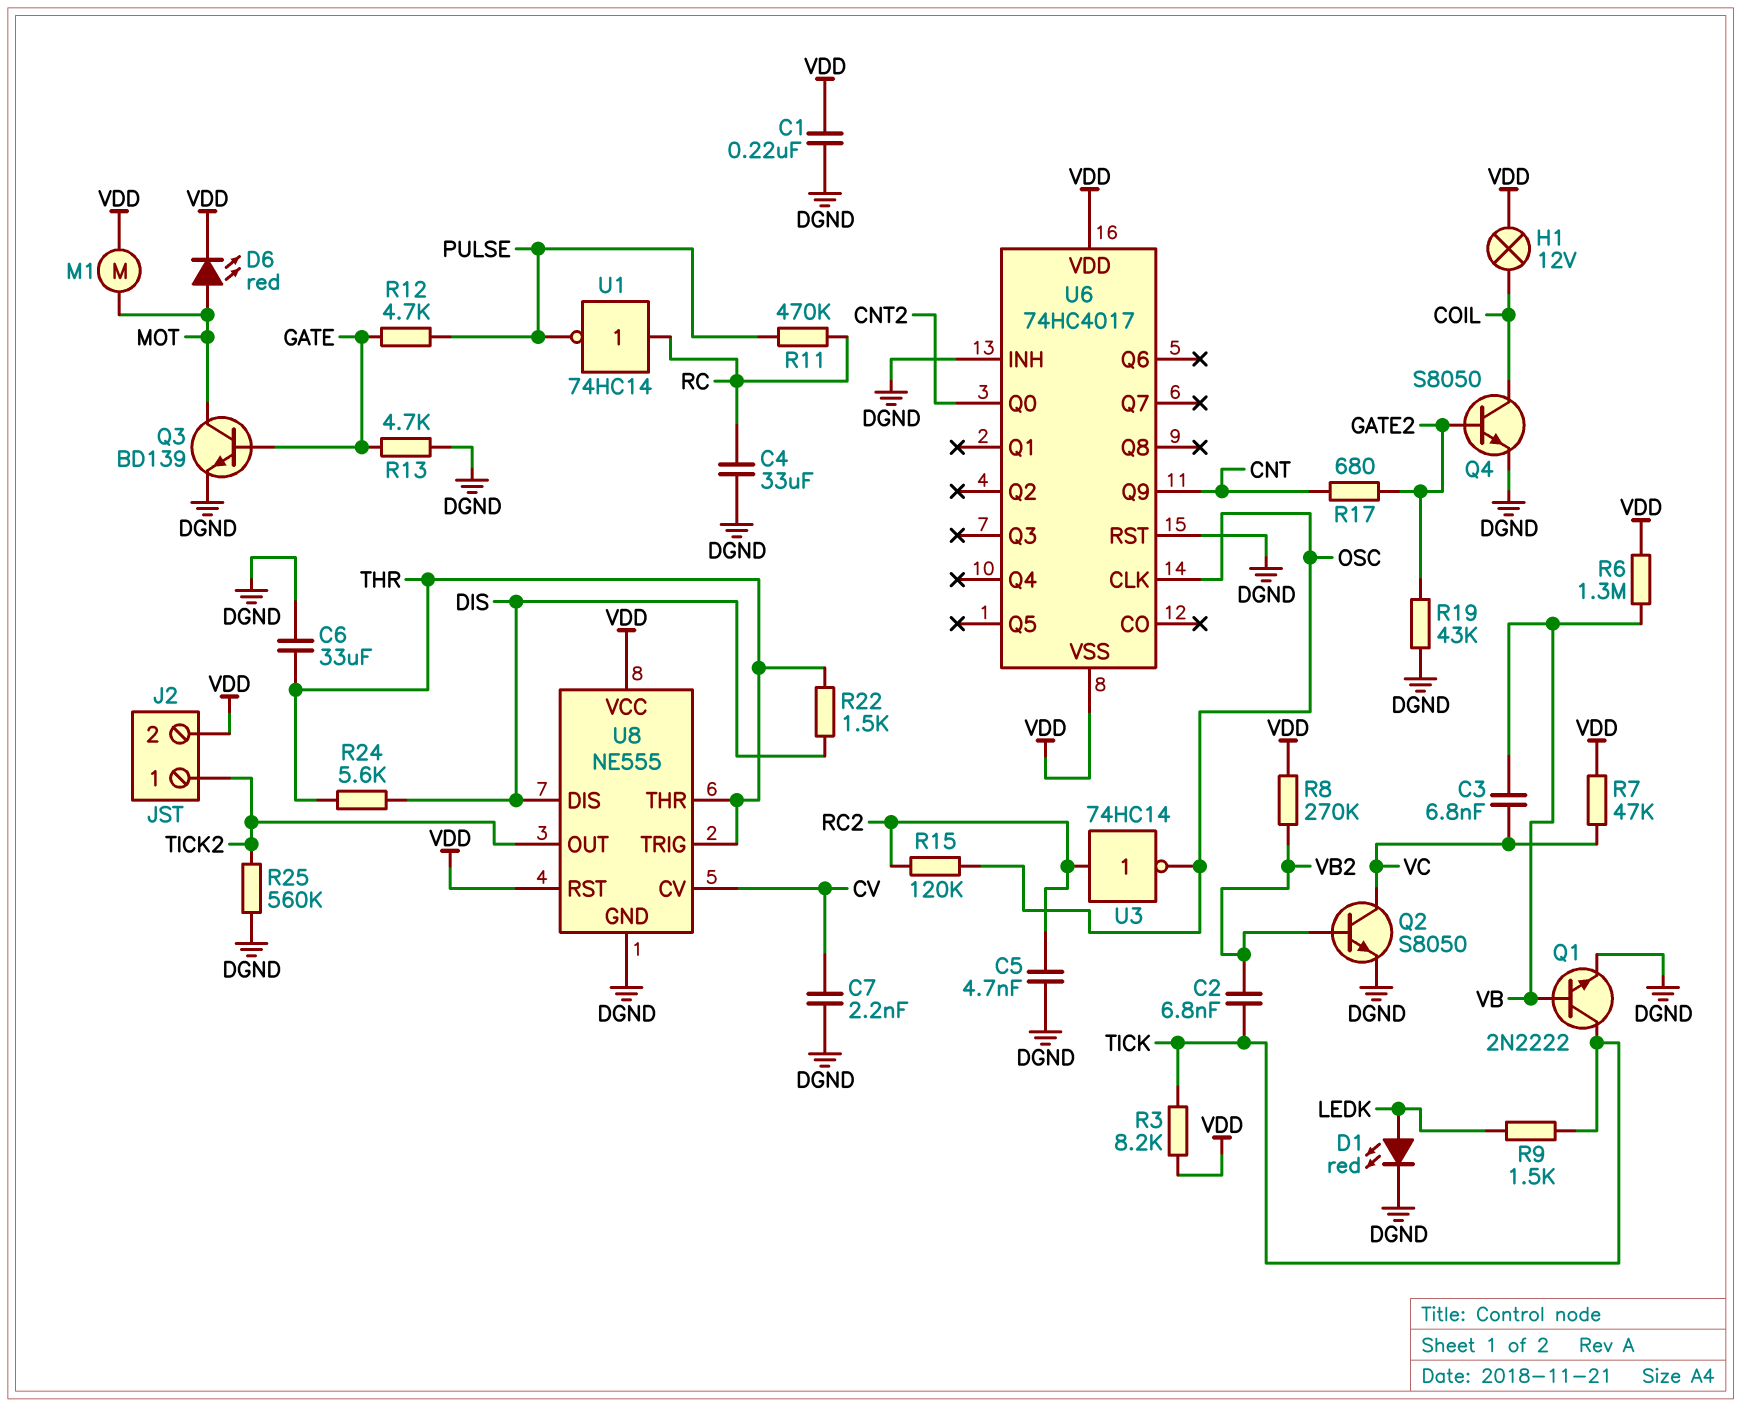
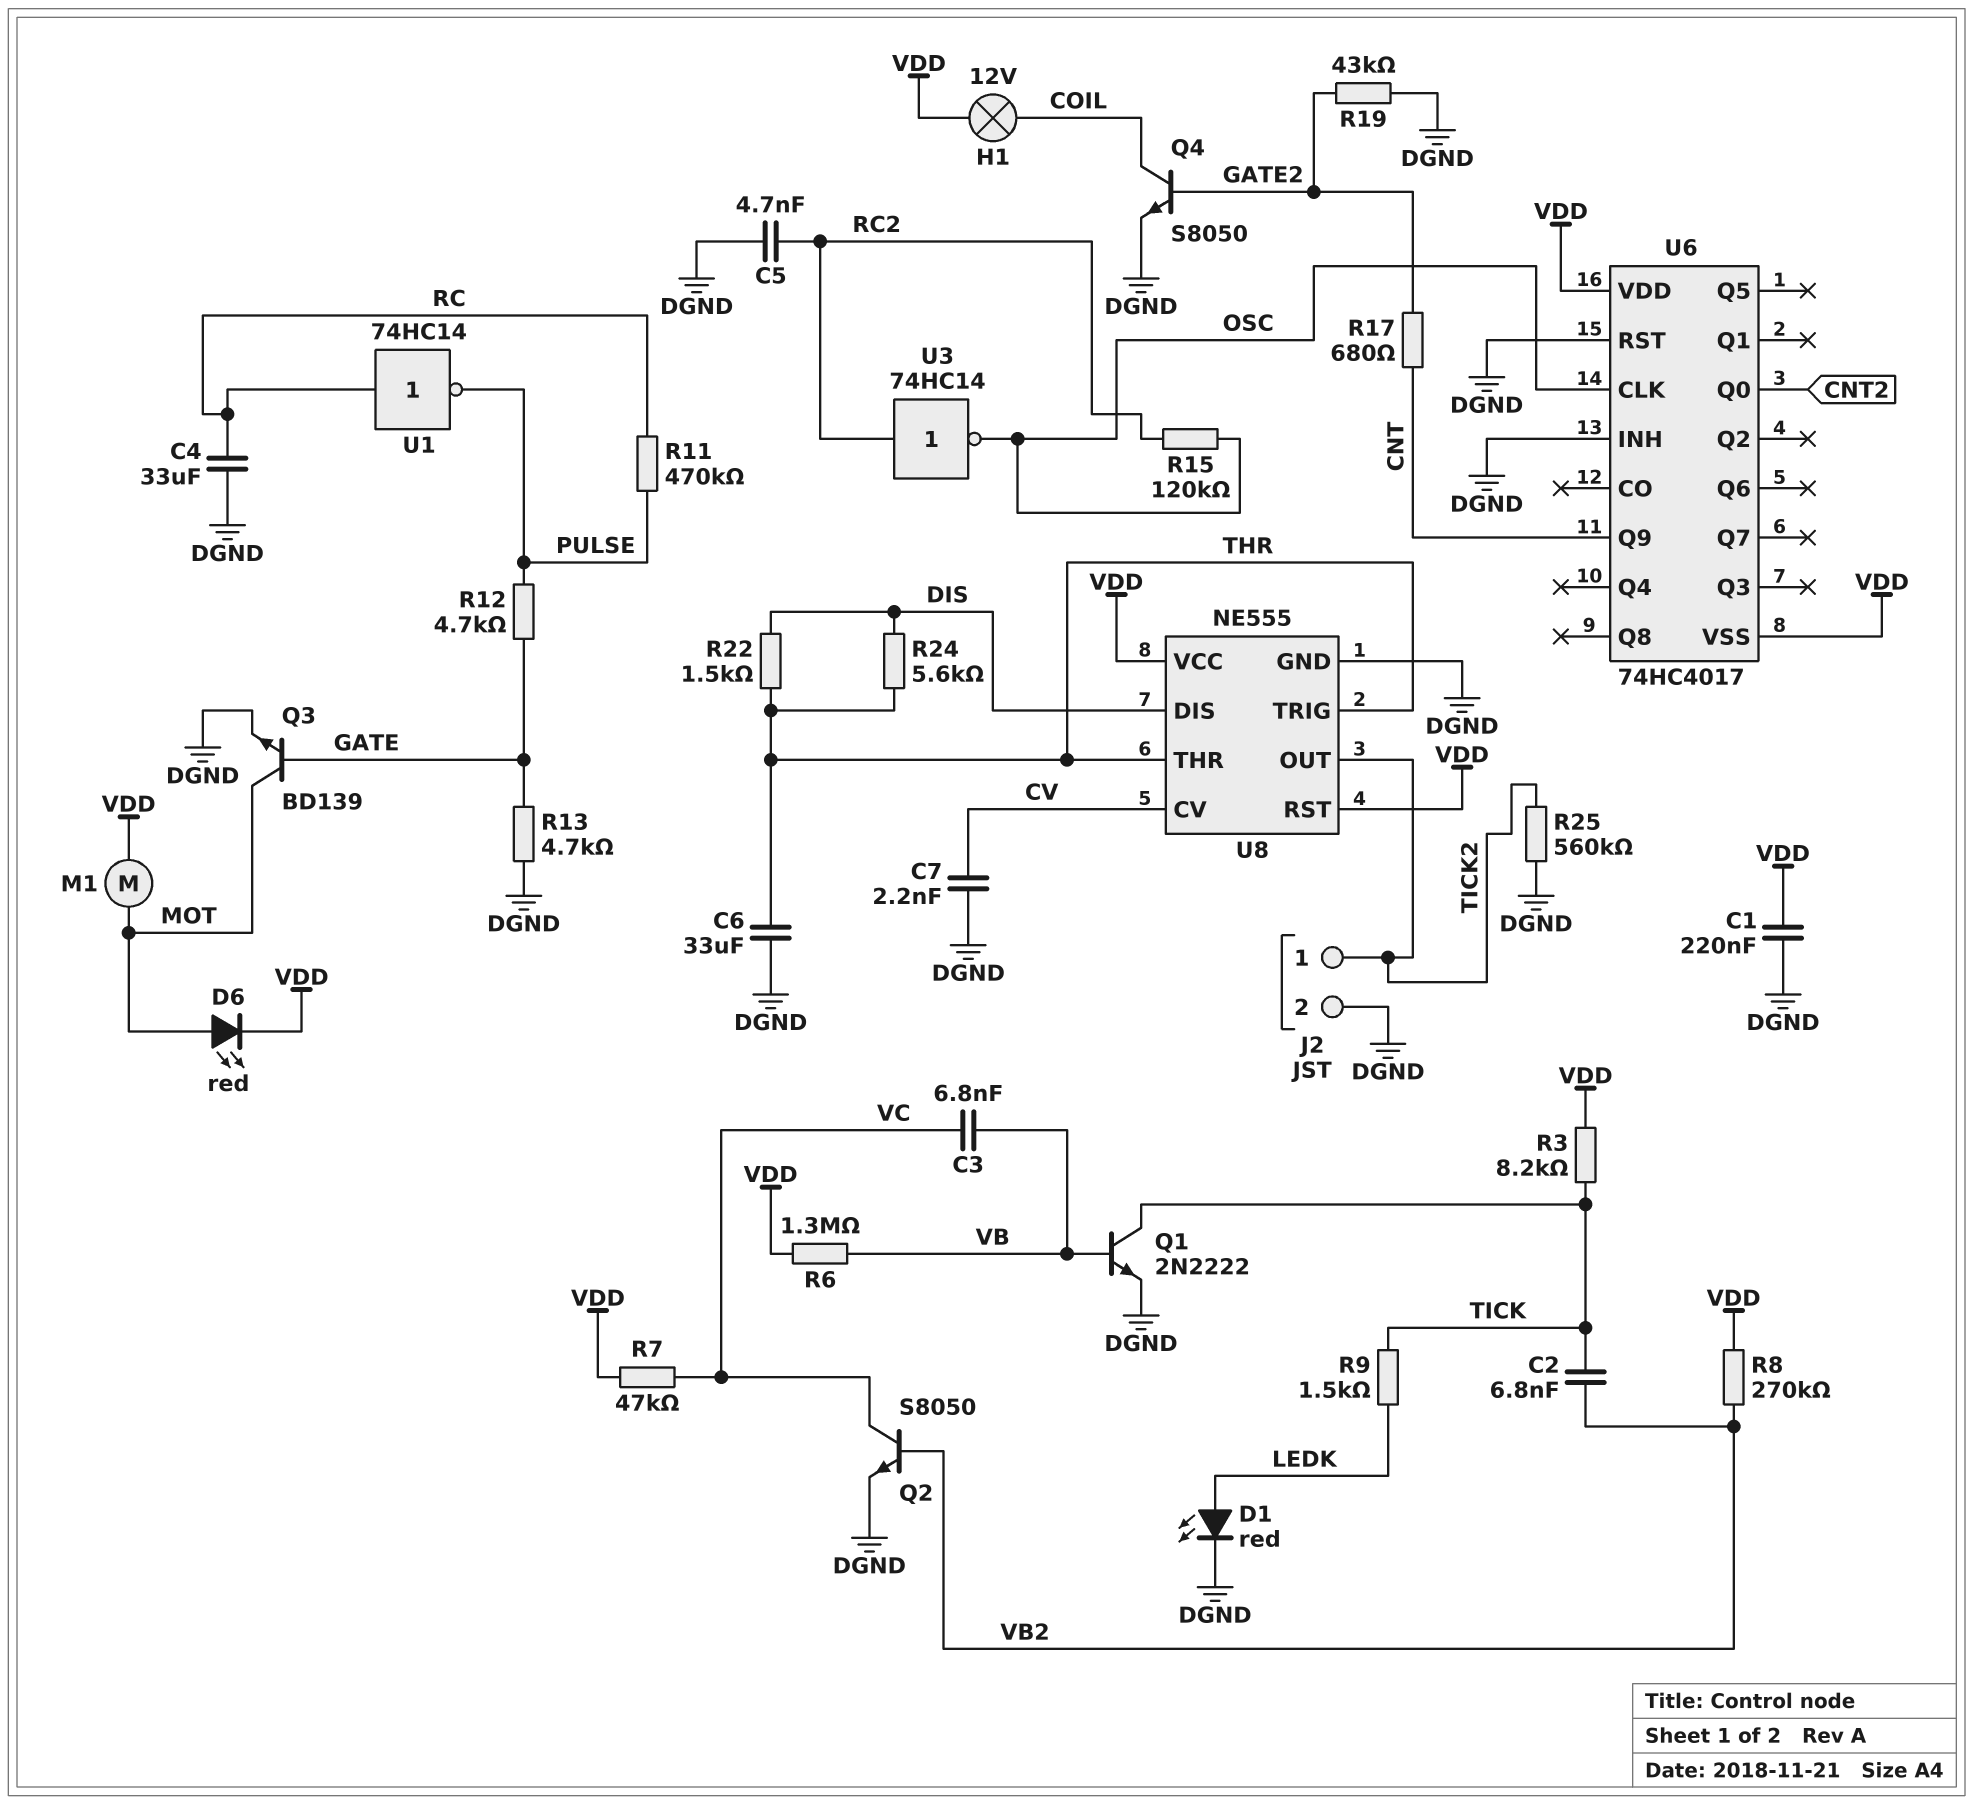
J2 pin 2: VDD -> DGND

